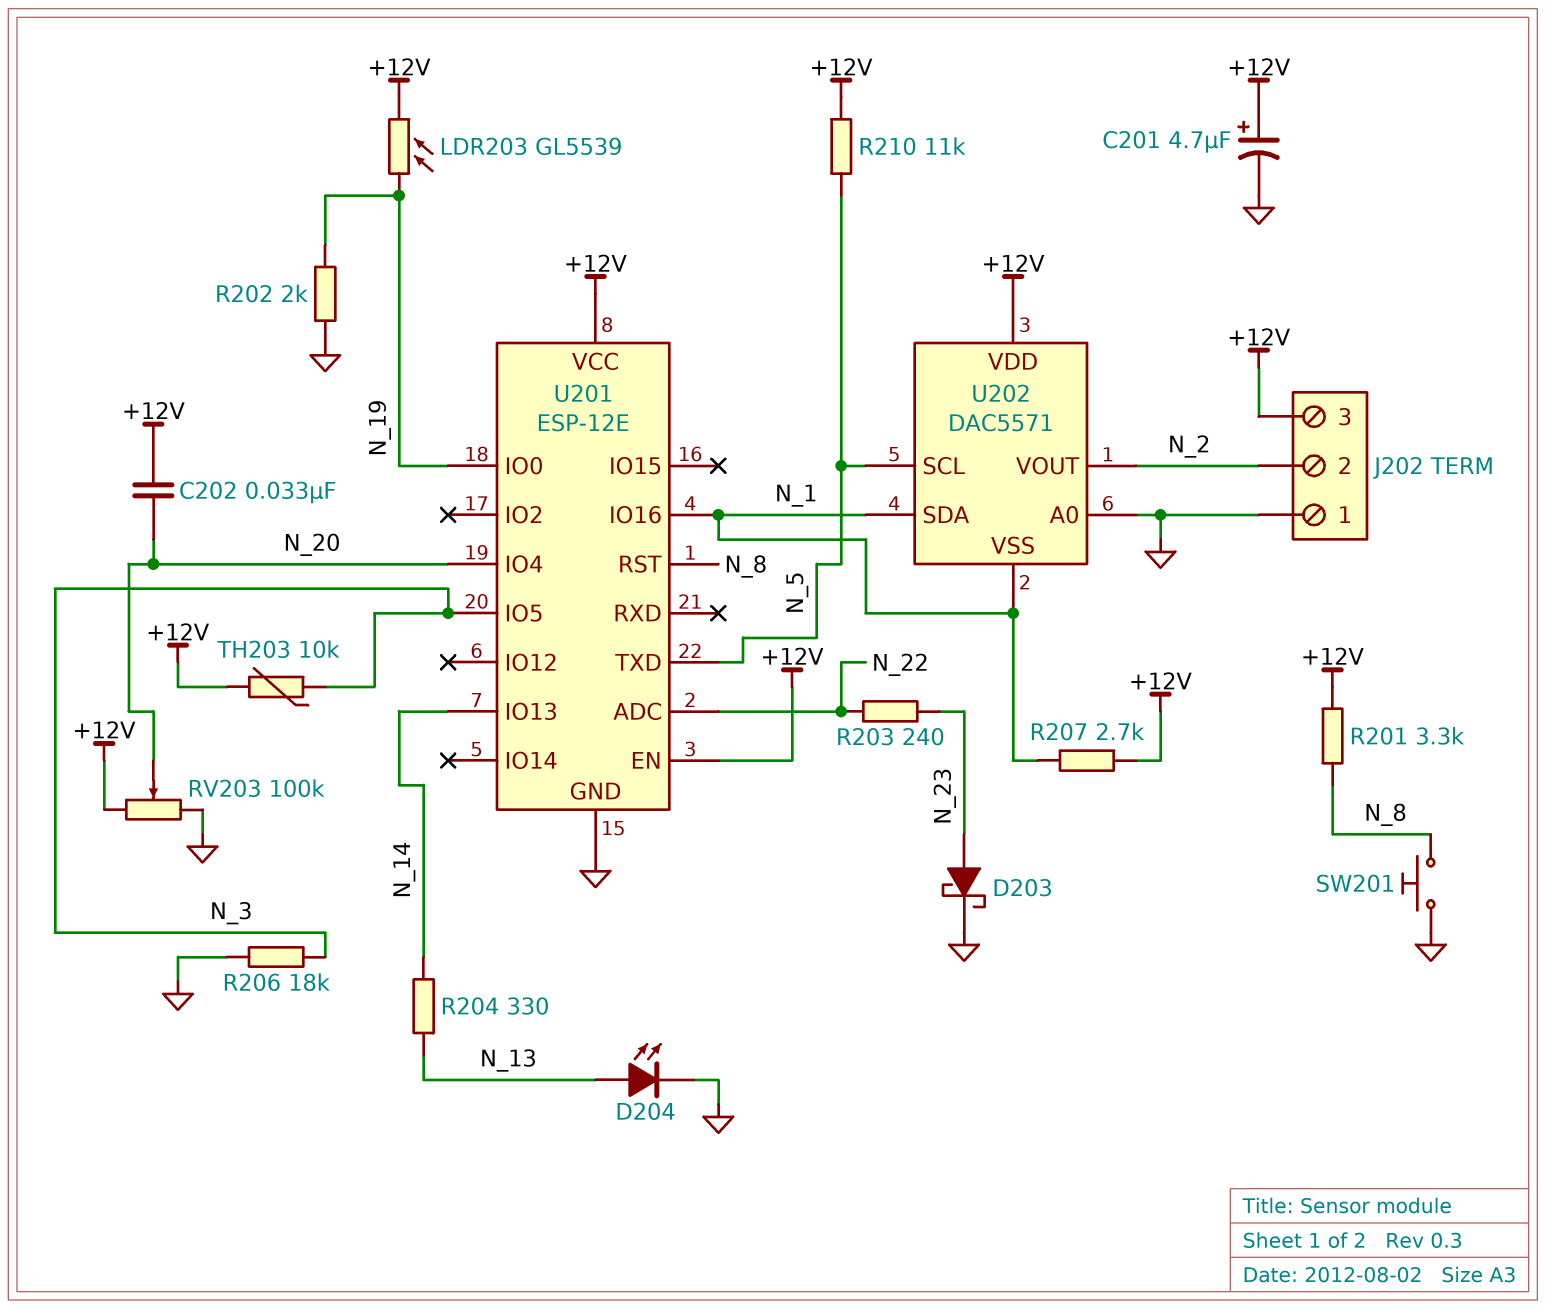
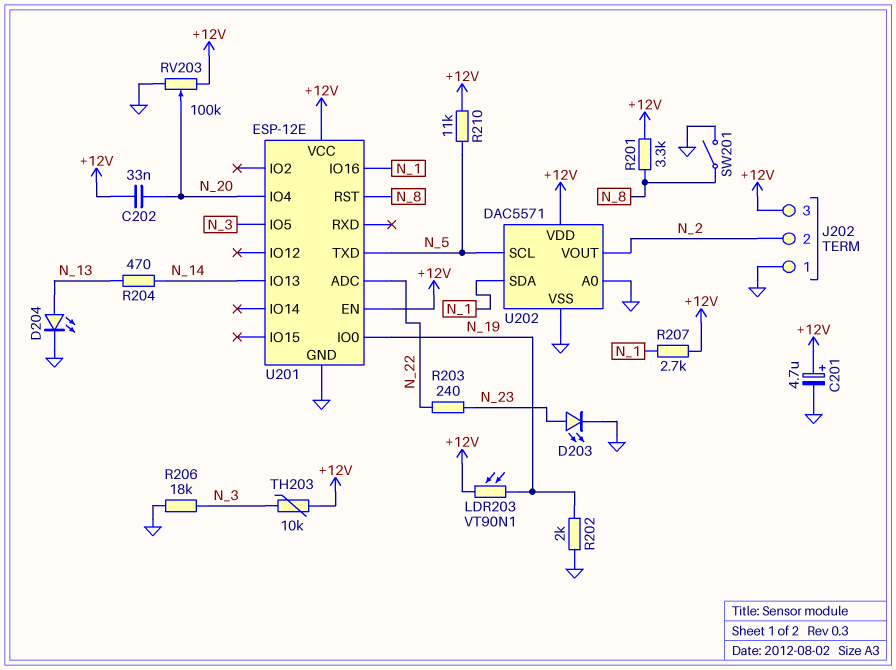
D203: schottky (A N_23, K GND) -> LED (A N_23, K GND)
LDR203: GL5539 (+12V, N_19) -> VT90N1 (+12V, N_19)
R204: 330 (N_13, N_14) -> 470 (N_13, N_14)
SW201: button (GND, N_8) -> switch (GND, N_8)
U202 pin VSS: N_1 -> GND

